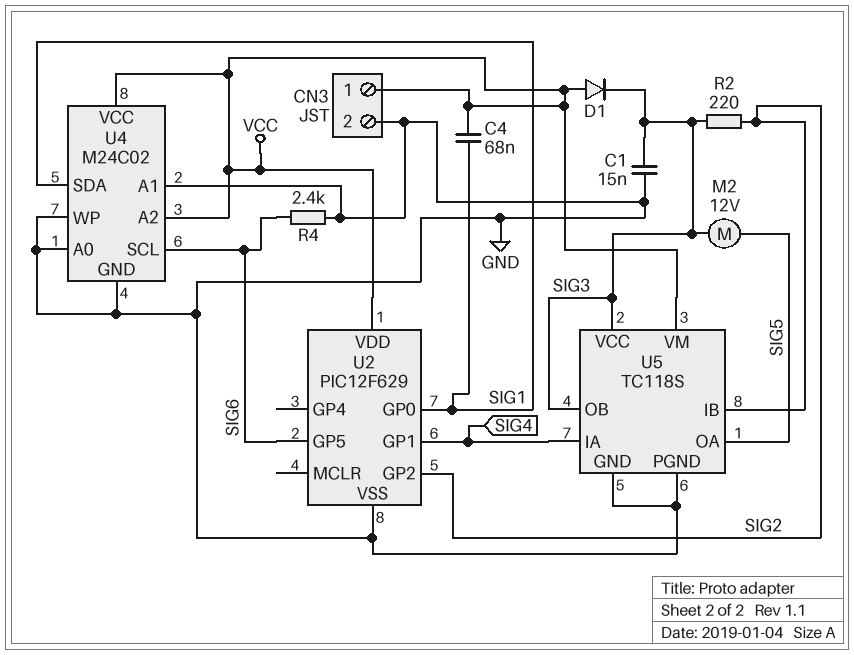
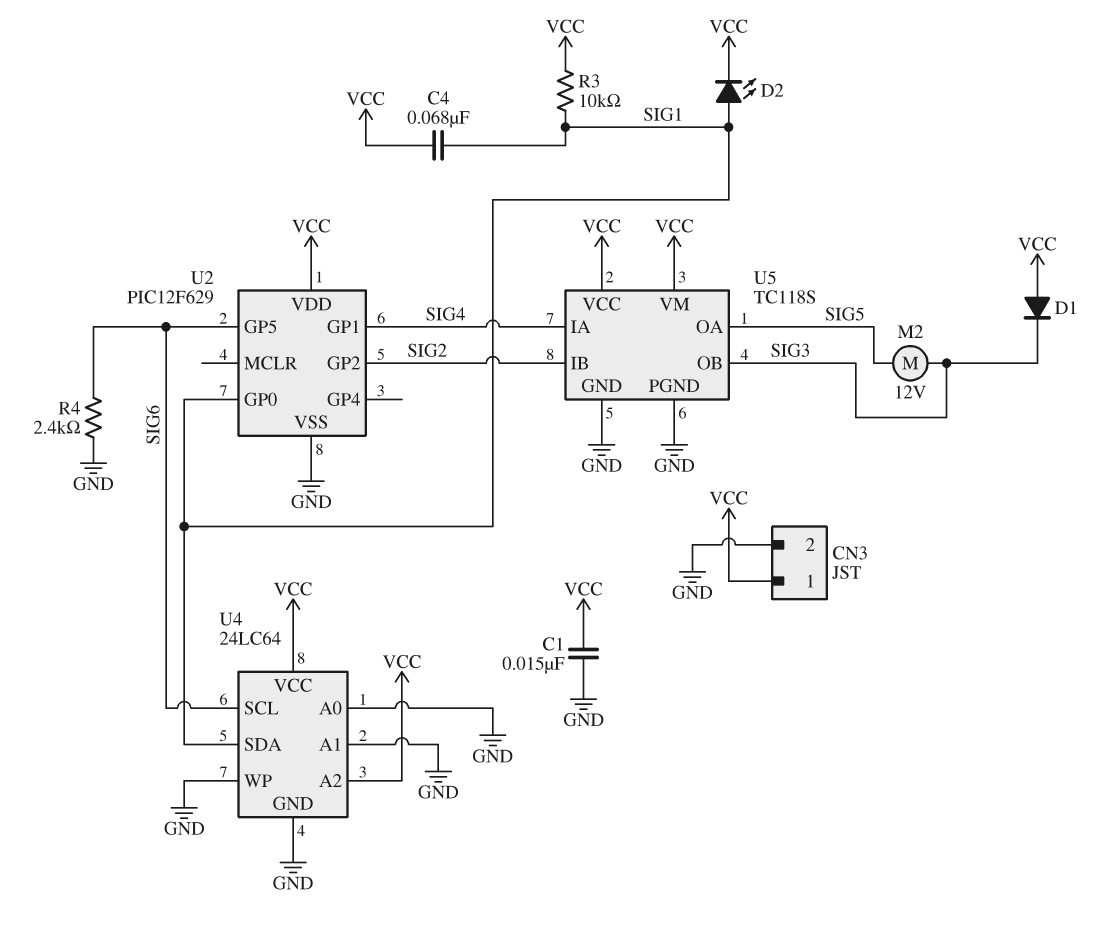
C1: 15nF (GND, SIG3) -> 15nF (GND, VCC)
D2: none -> LED (A SIG1, K VCC)
R2: 220 (SIG2, SIG3) -> none
R3: none -> 10k (SIG1, VCC)
U4: M24C02 -> 24LC64
U5 pin VCC: SIG3 -> VCC

